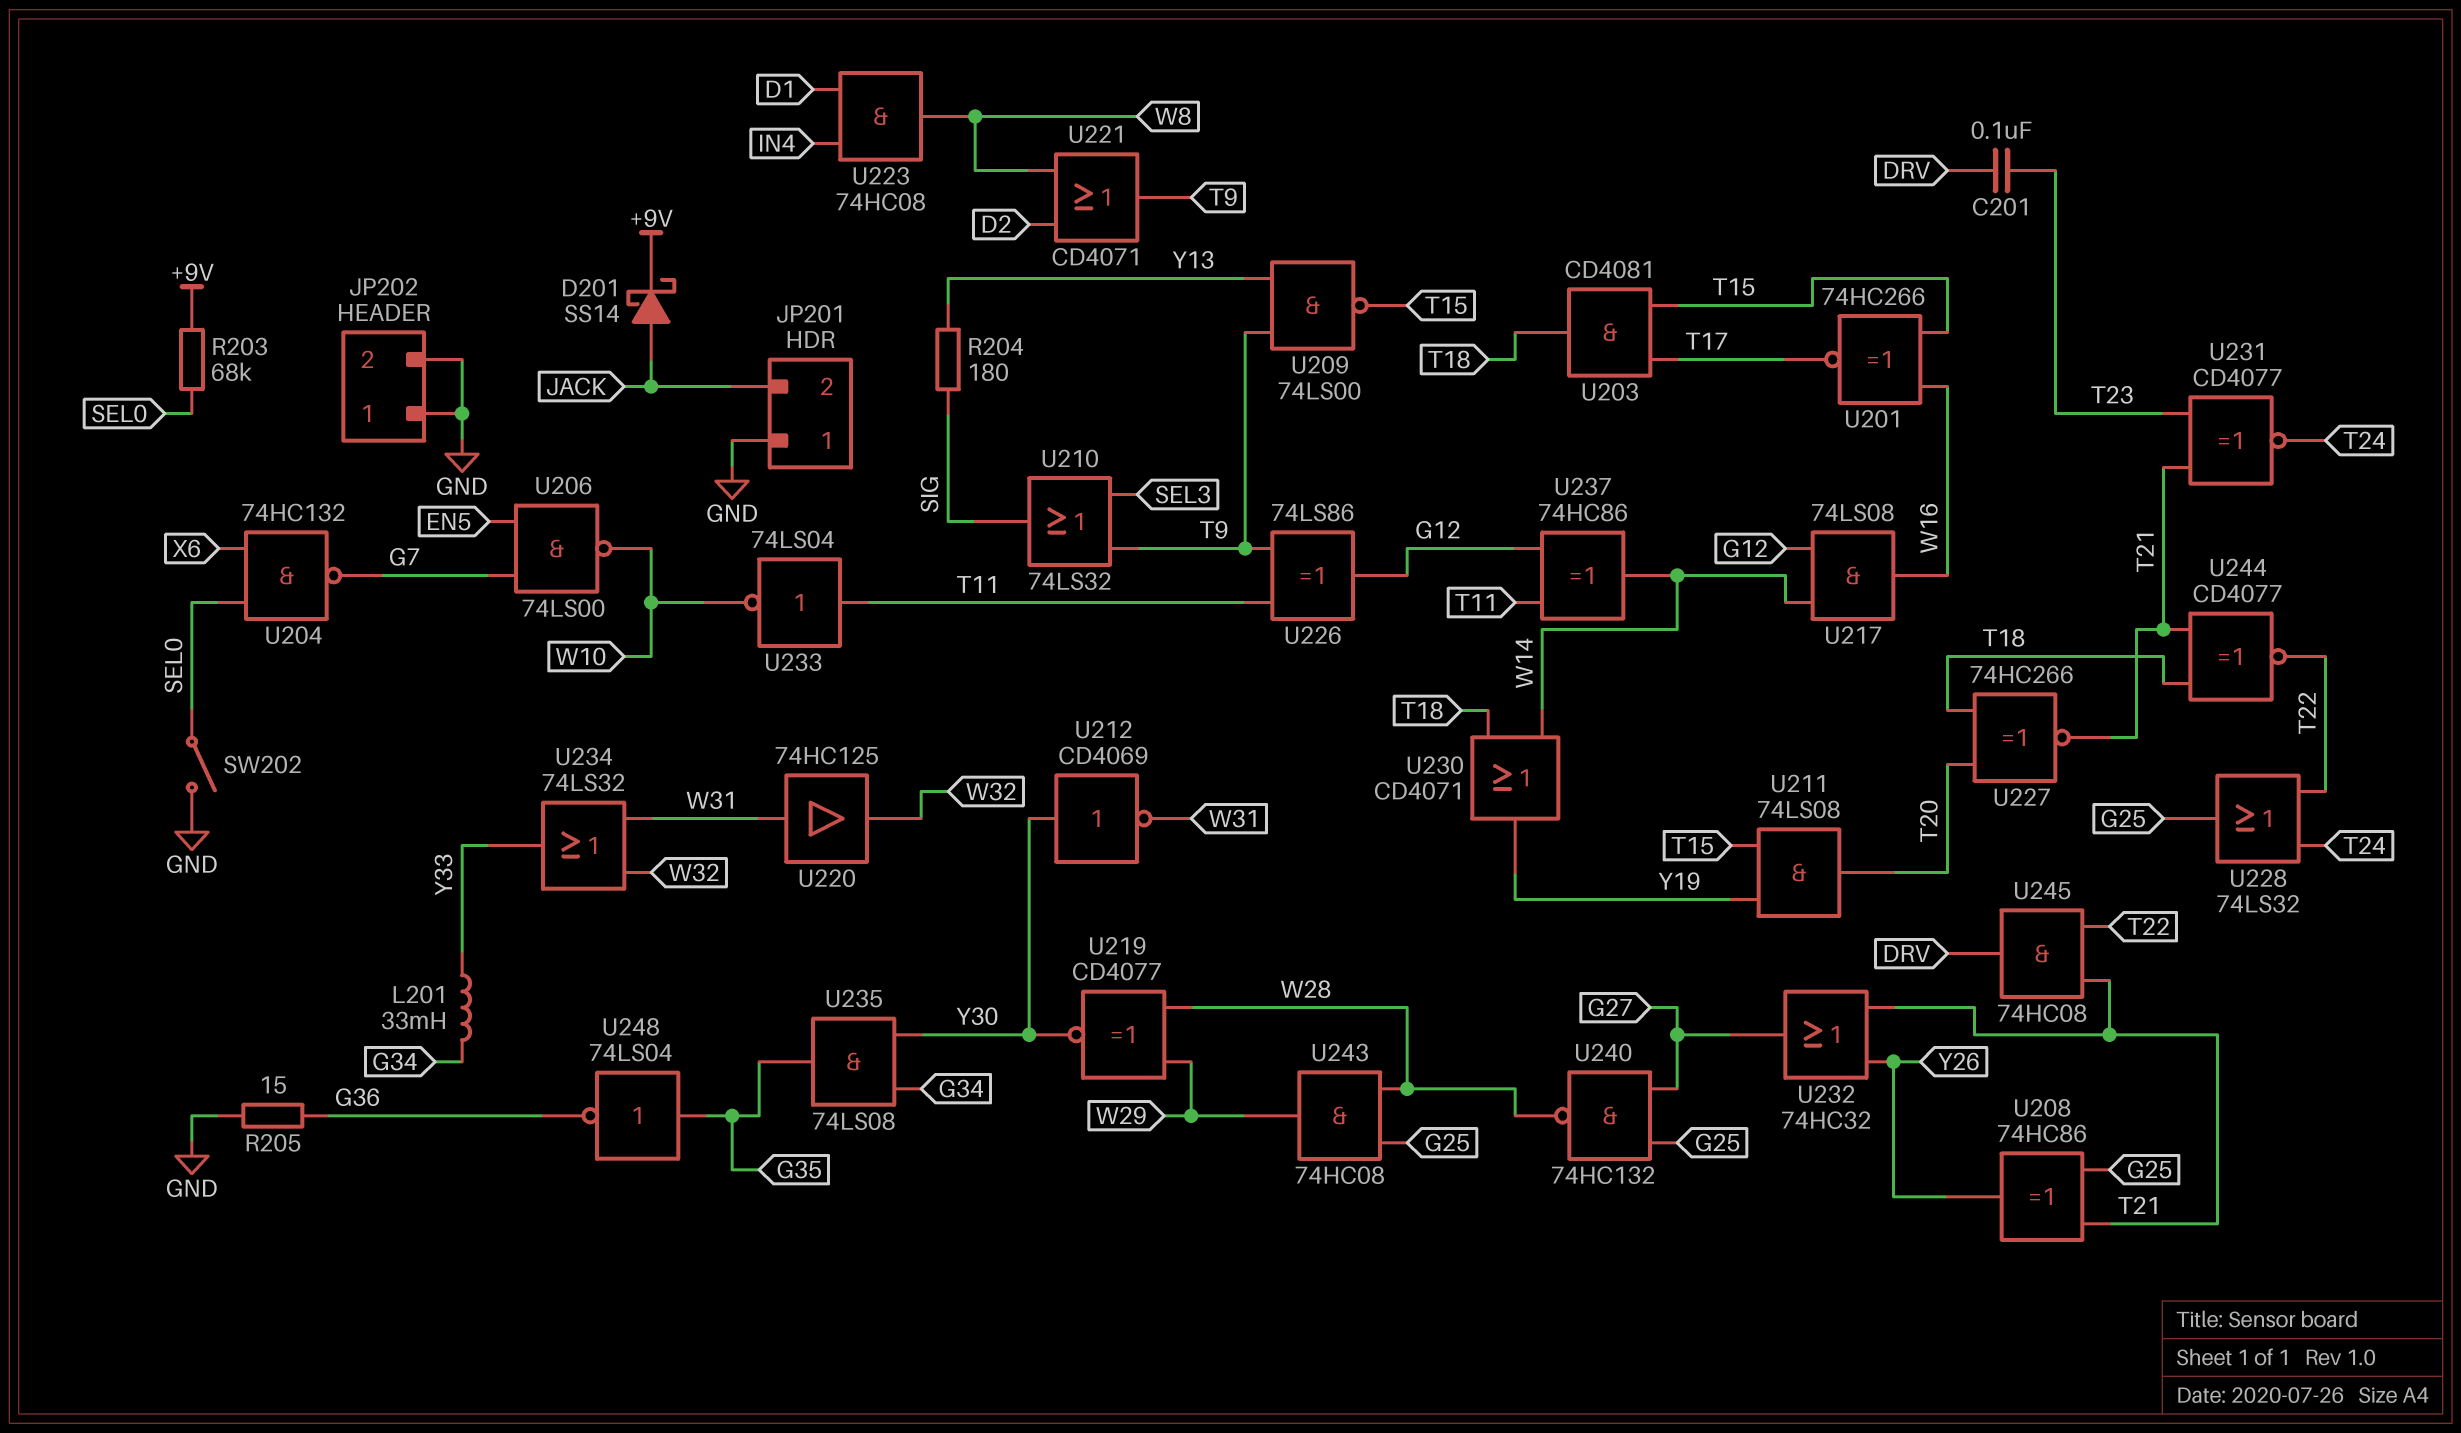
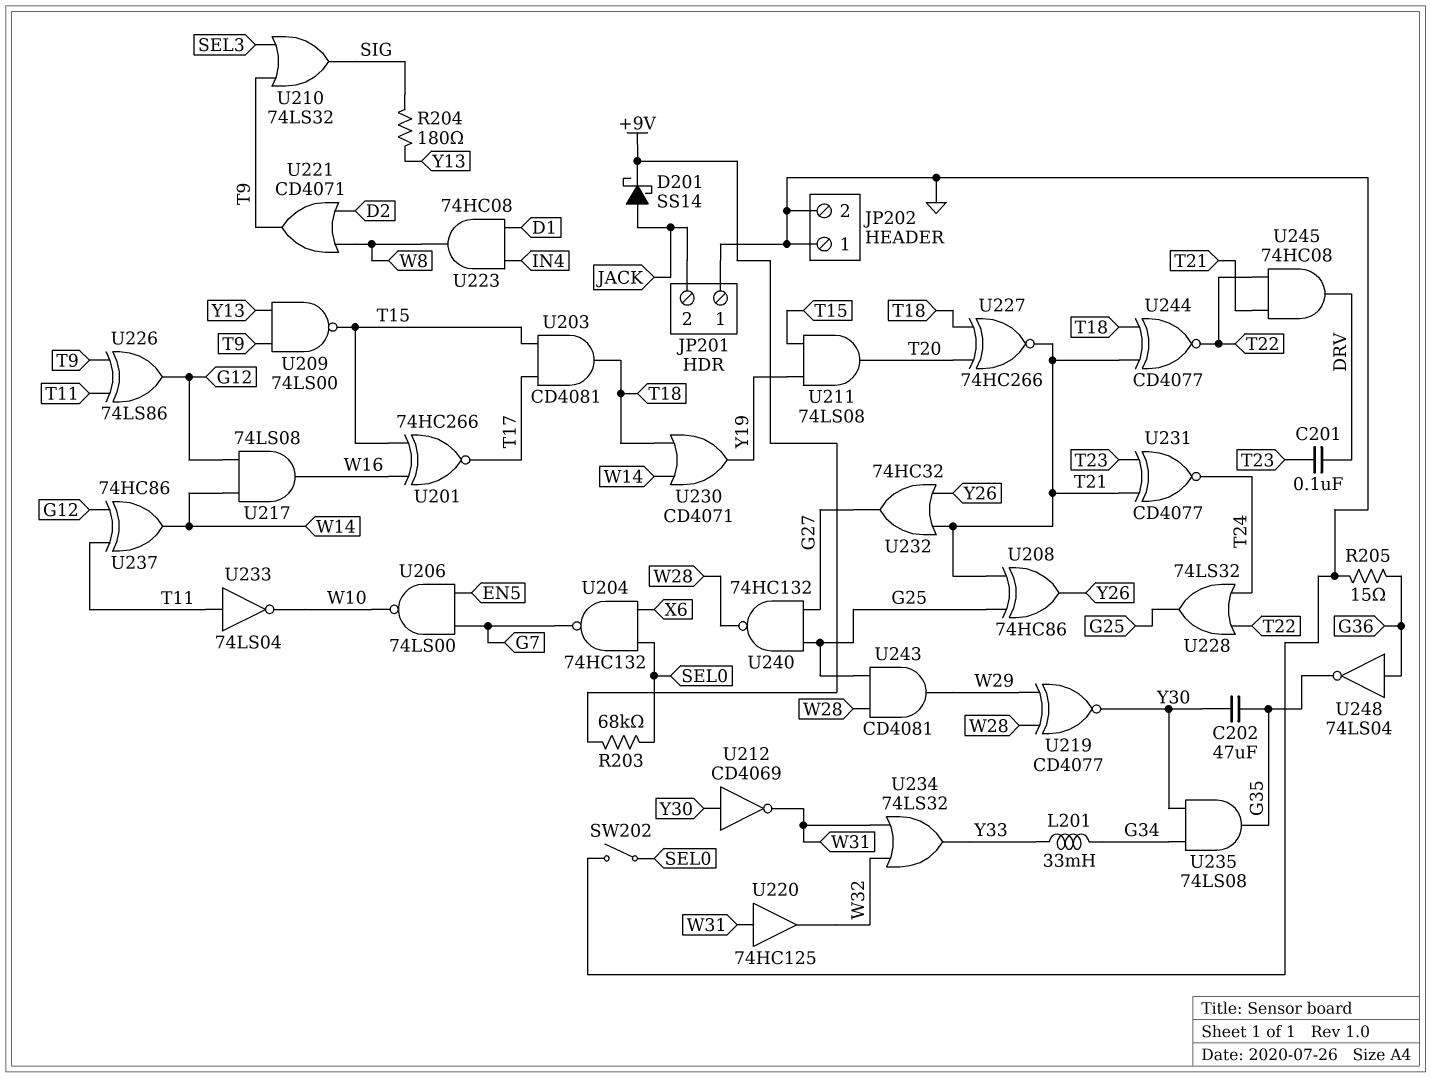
C202: none -> 47uF (G35, Y30)
U243: AND 74HC08 (in G25, in W28, out W29) -> AND CD4081 (in G25, in W28, out W29)
U248: NOT 74LS04 (in G35, out G36) -> NOT 74LS04 (in G36, out G35)

